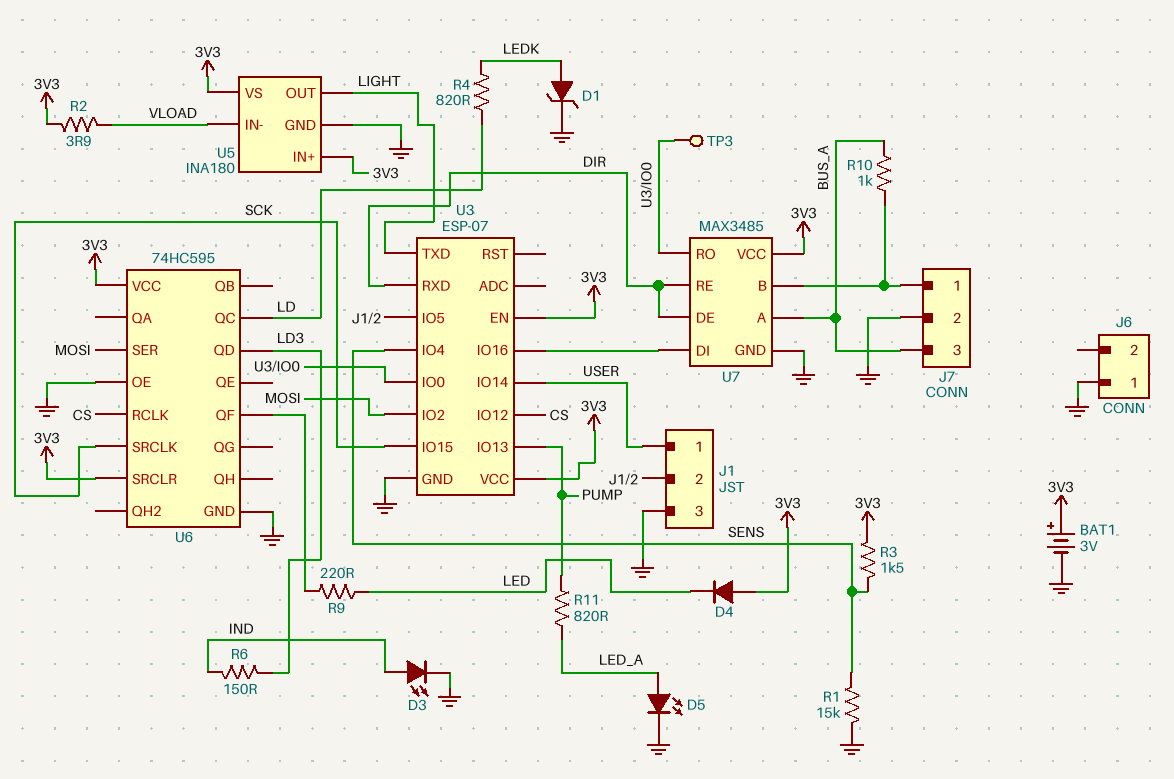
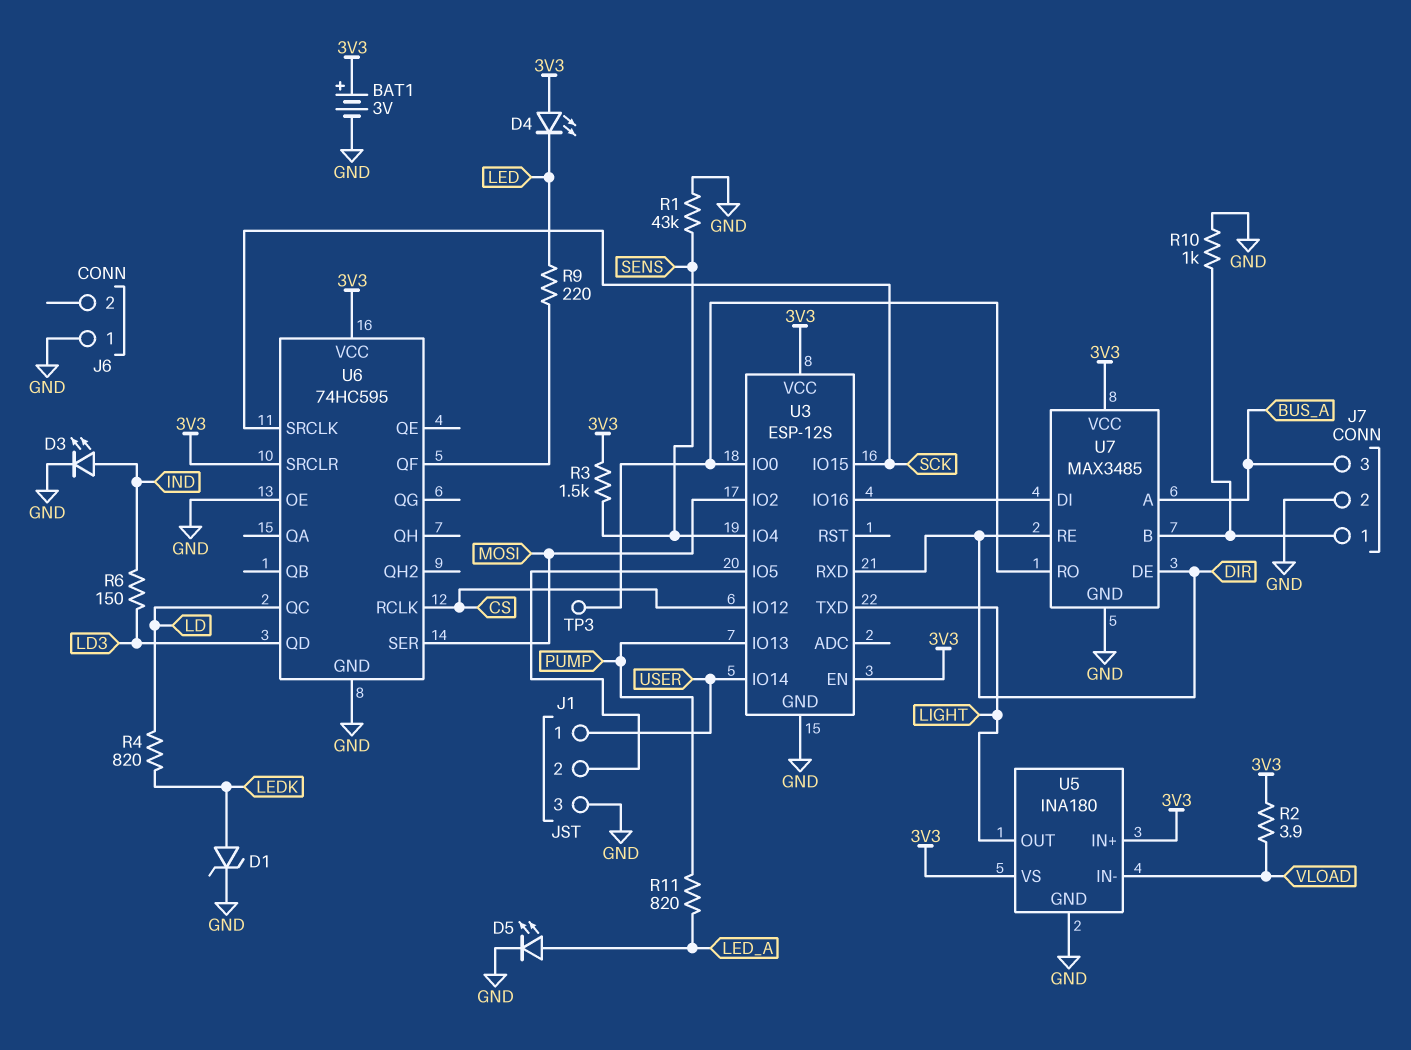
D4: diode (A 3V3, K LED) -> LED (A 3V3, K LED)
R1: 15k (GND, SENS) -> 43k (GND, SENS)
R10: 1k (BUS_A, J7/1) -> 1k (GND, J7/1)
U3: ESP-07 -> ESP-12S

